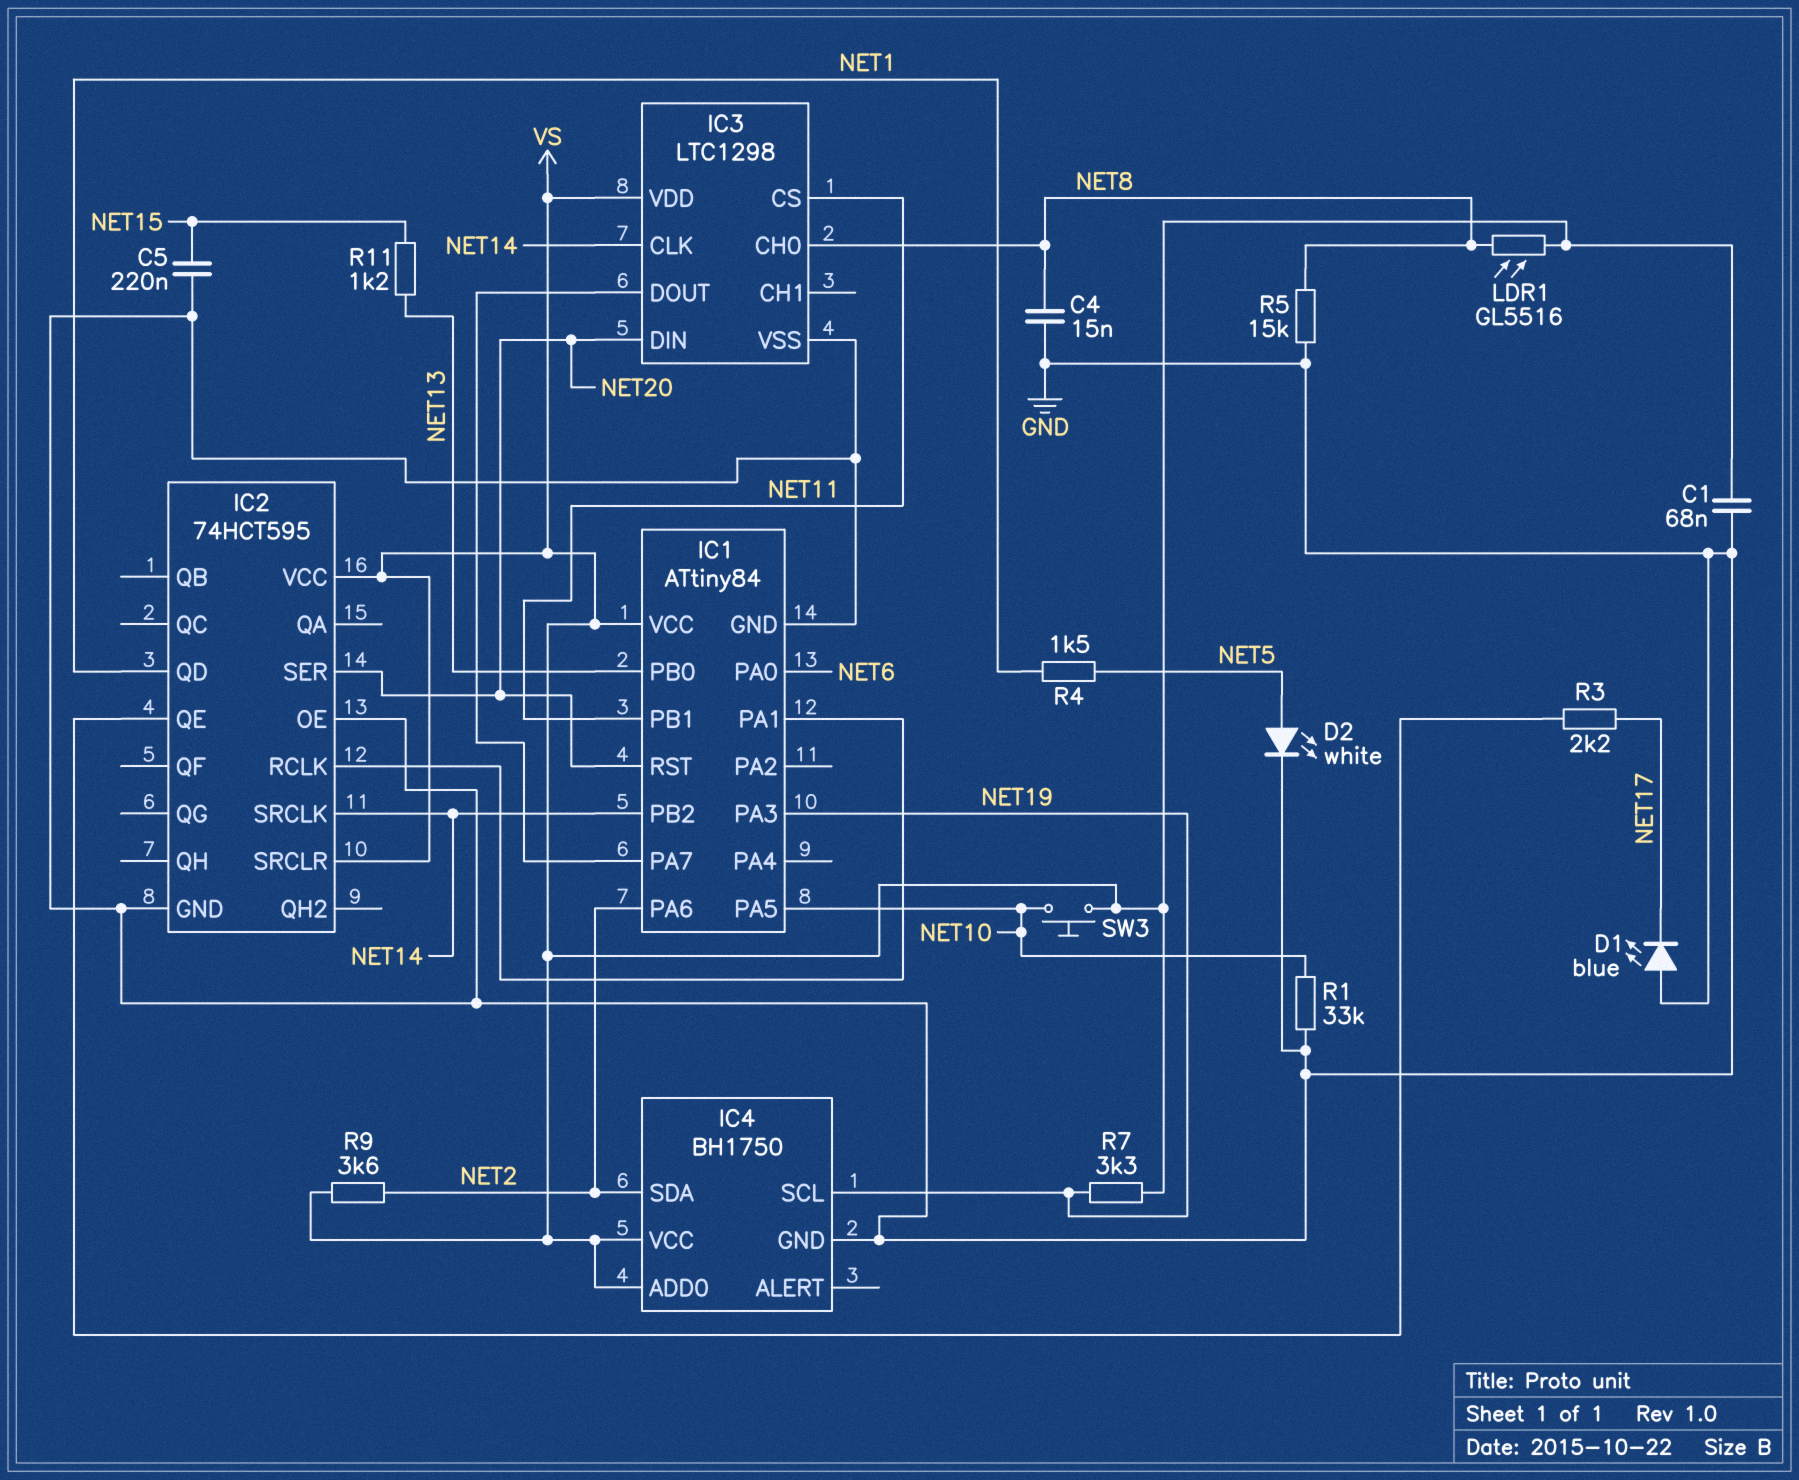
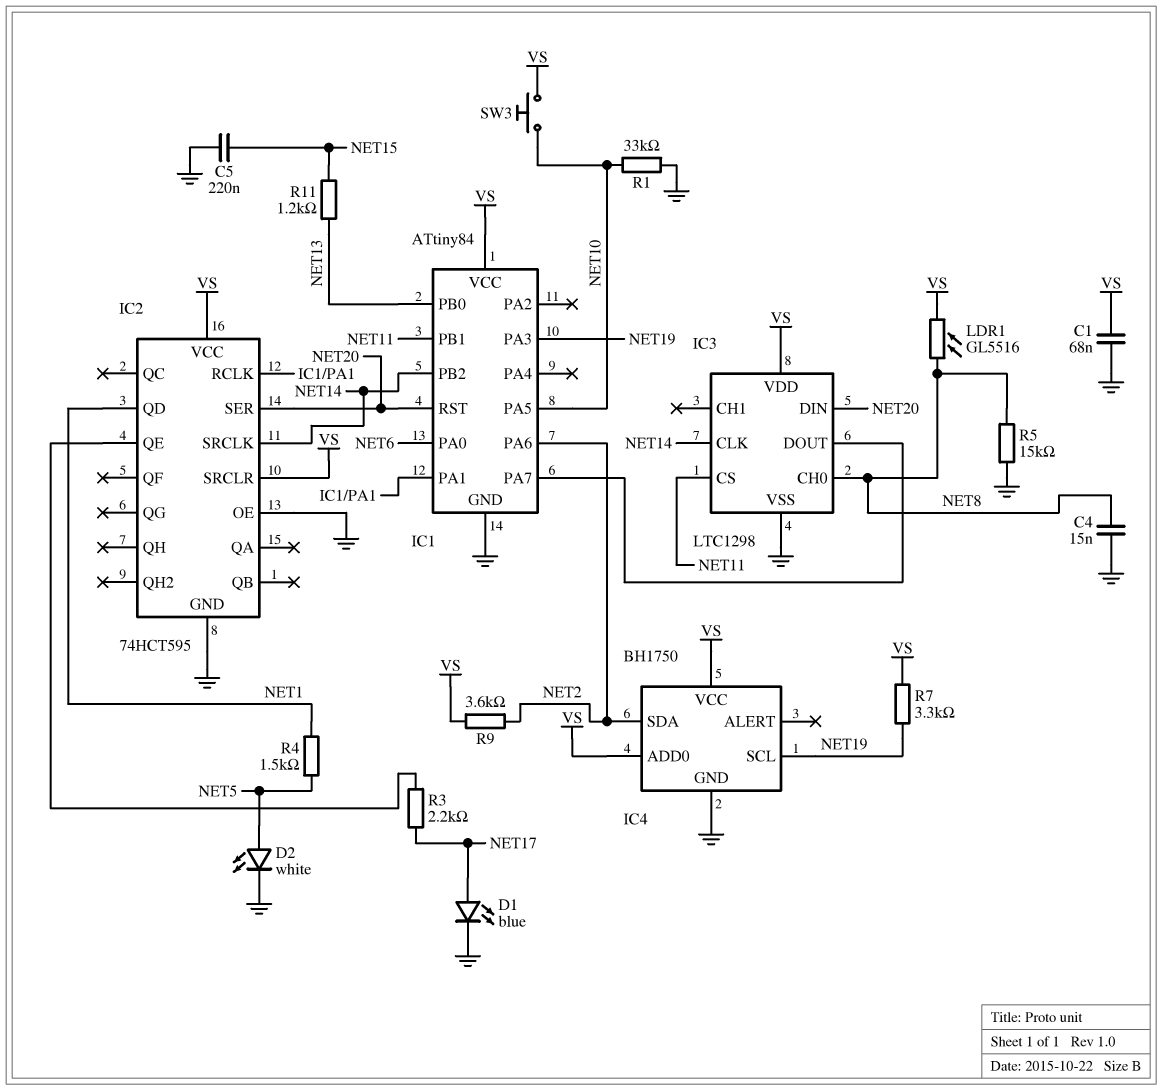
D1: LED blue (A GND, K NET17) -> LED blue (A NET17, K GND)

